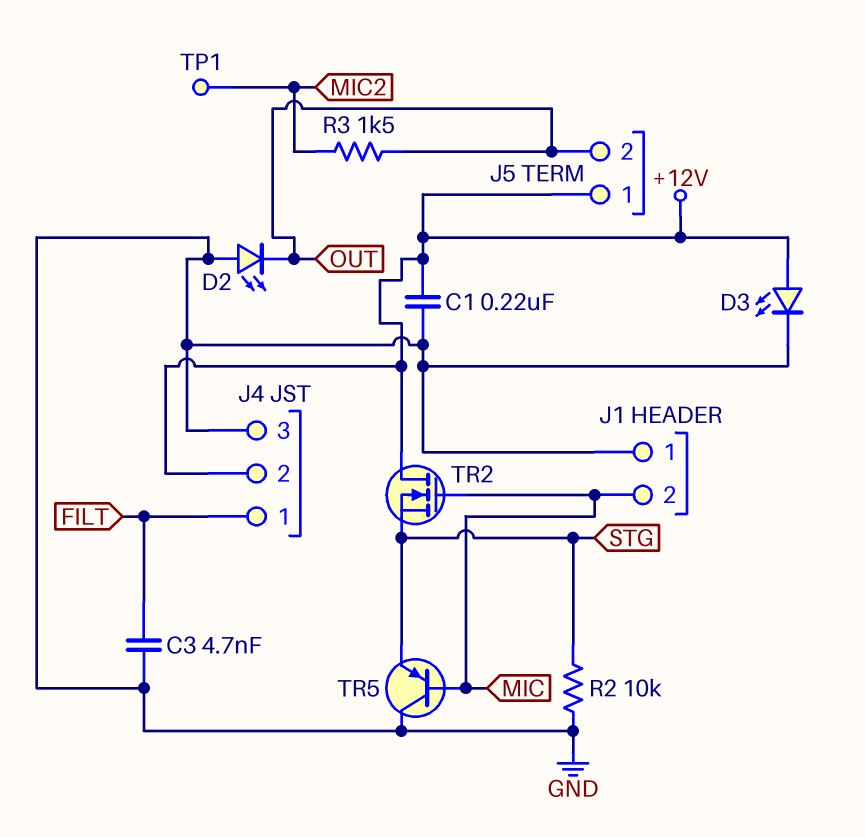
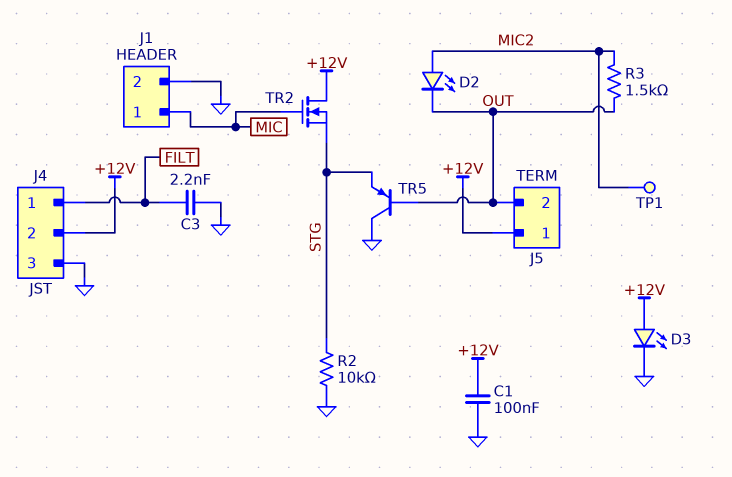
C1: 220nF (+12V, GND) -> 100nF (+12V, GND)
C3: 4.7nF (FILT, GND) -> 2.2nF (FILT, GND)
D2: LED (A GND, K OUT) -> LED (A MIC2, K OUT)
J1 pin 1: GND -> MIC
J1 pin 2: MIC -> GND
TR5: PNP (B MIC, C GND, E STG) -> PNP (B OUT, C GND, E STG)

